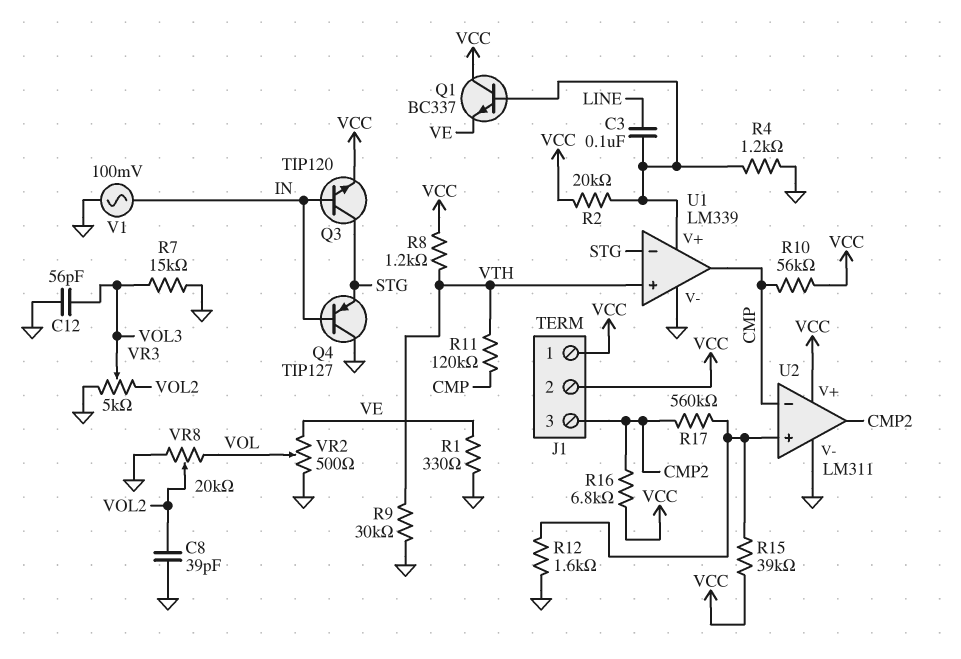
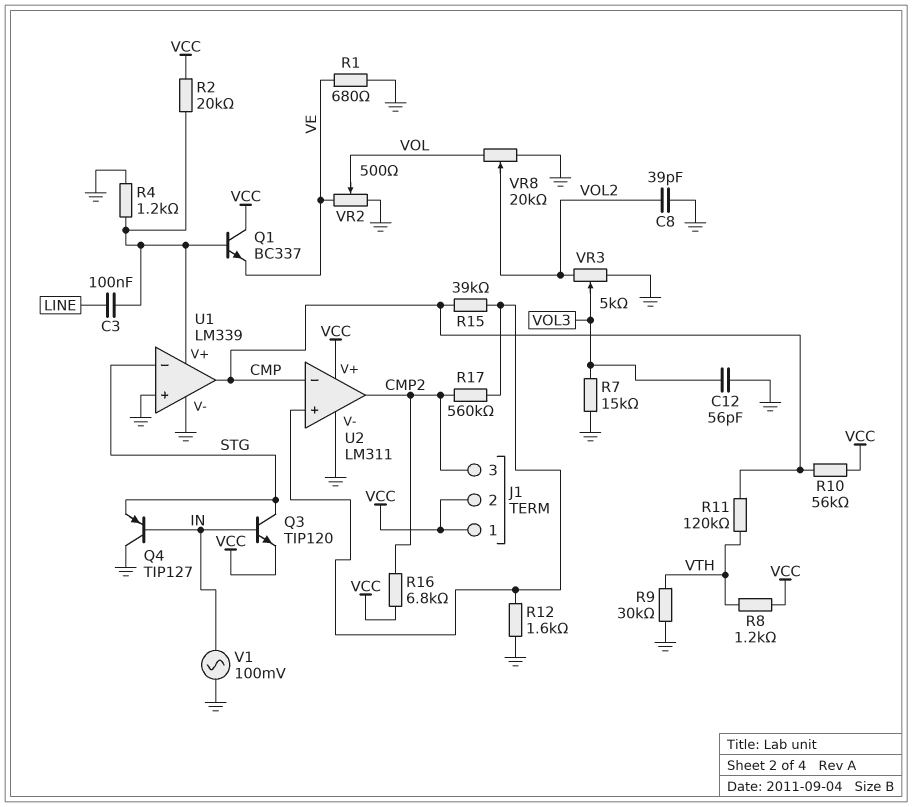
R1: 330 (GND, VE) -> 680 (GND, VE)
R15: 39k (U2/in+, VCC) -> 39k (CMP, U2/in+)
U1 pin in+: VTH -> GND

